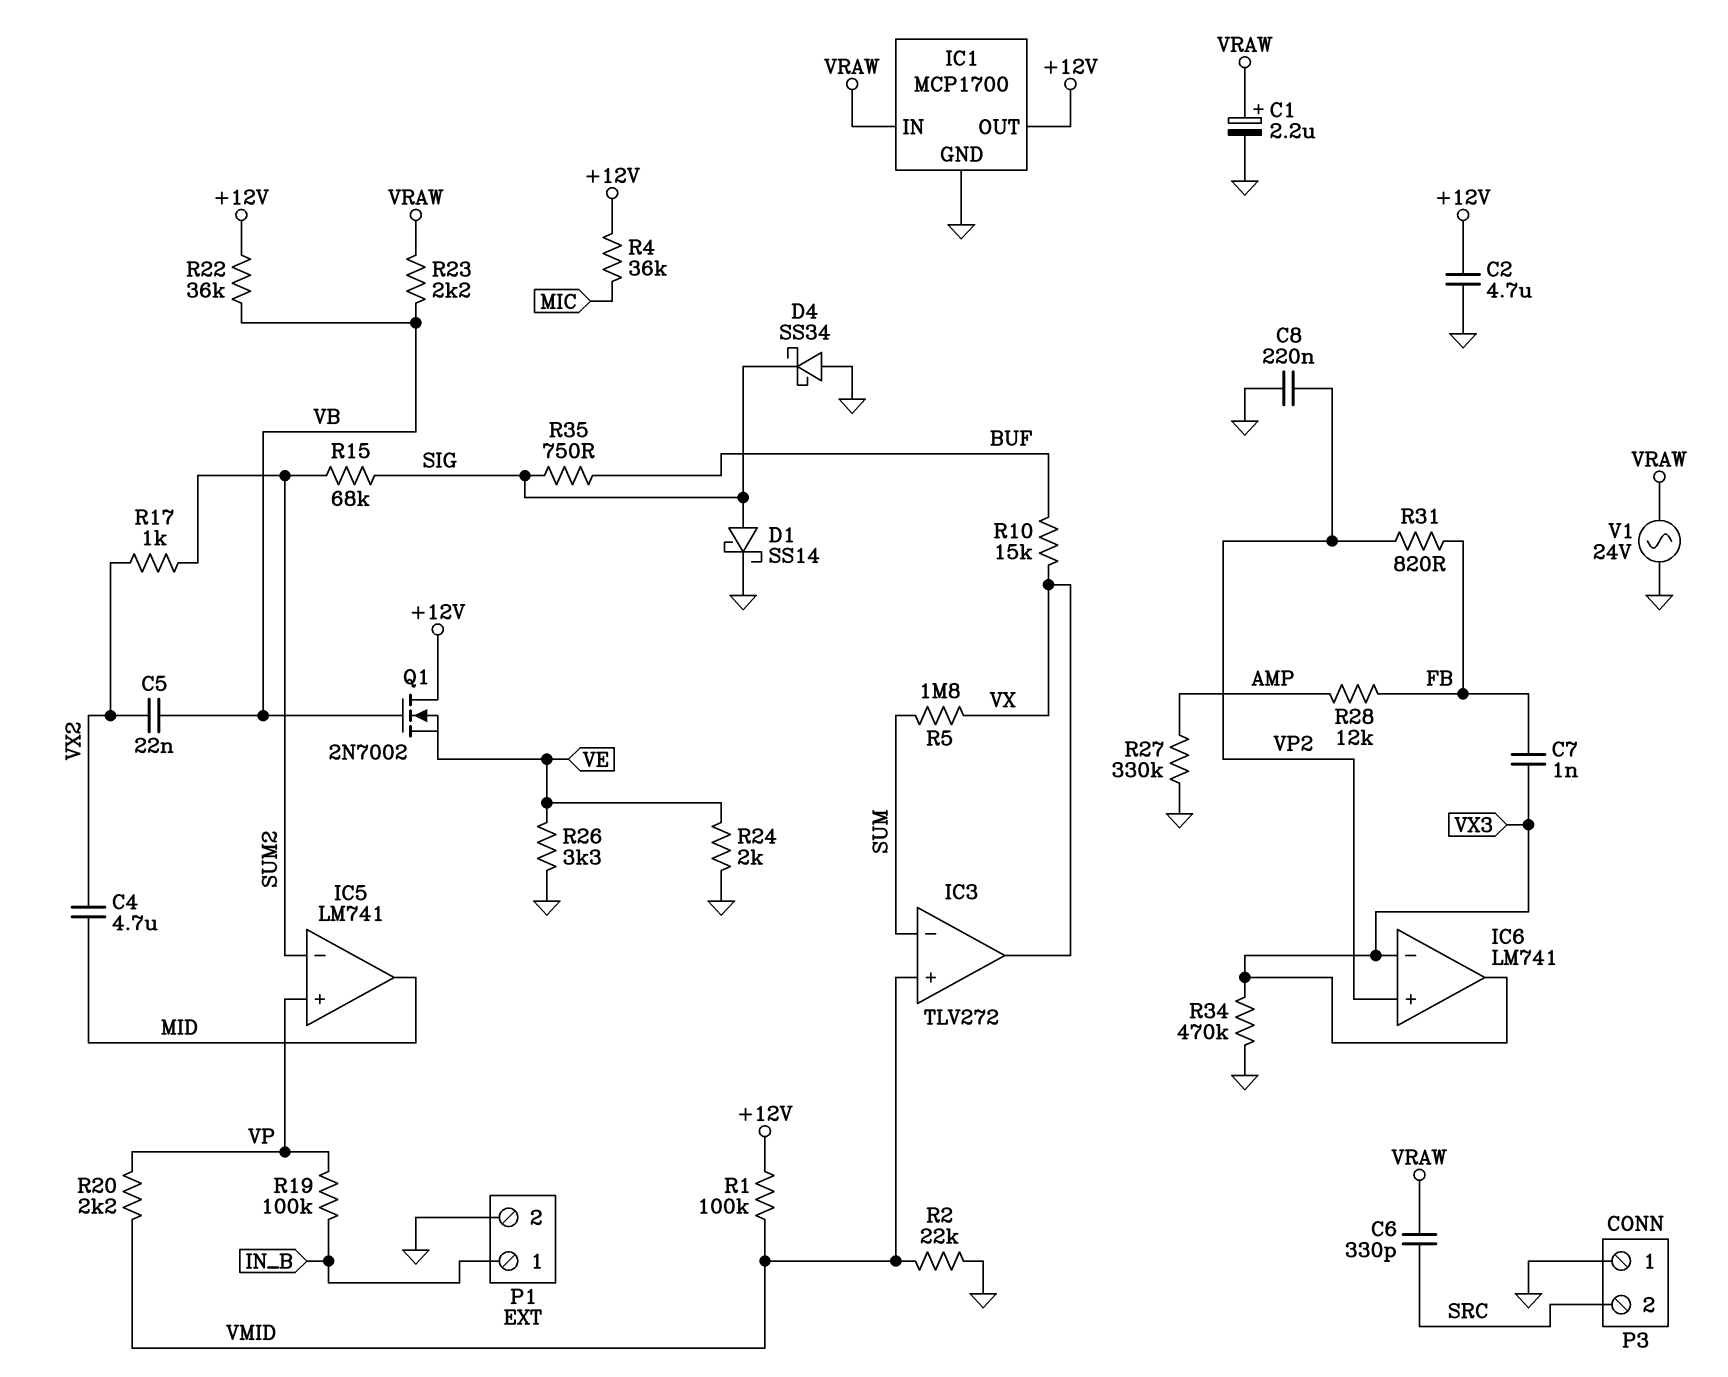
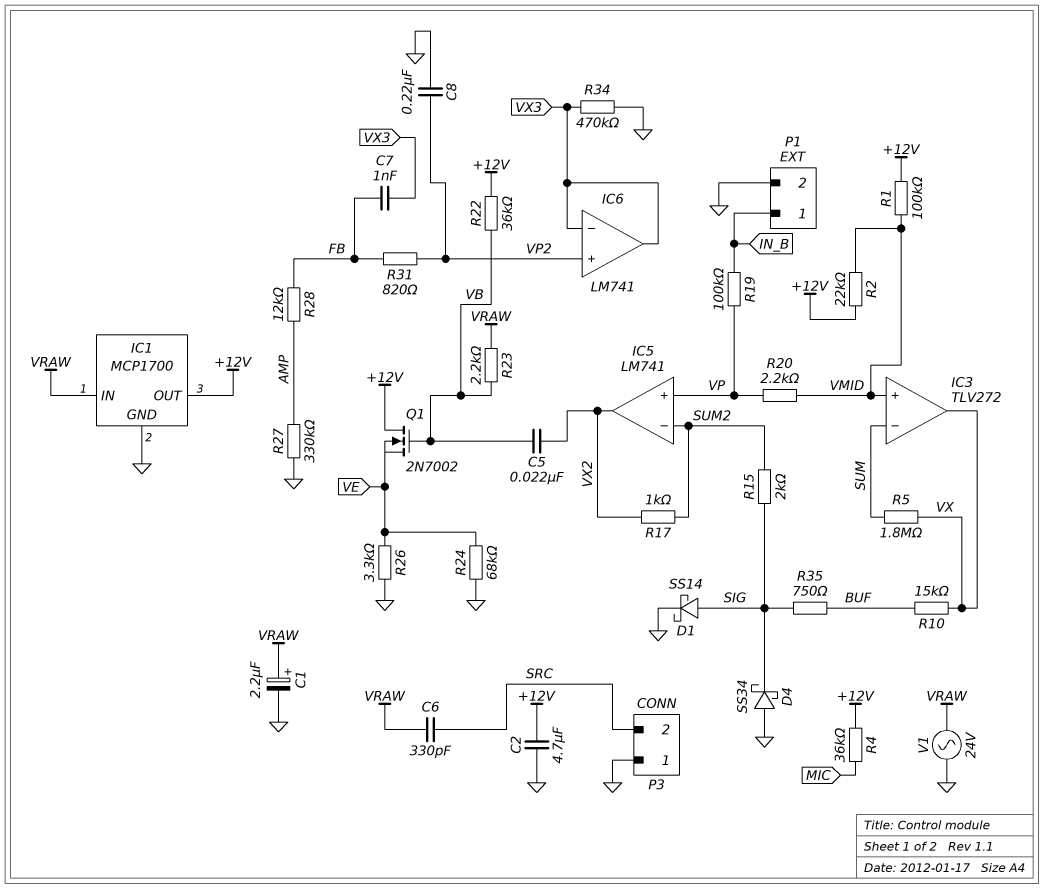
C4: 4.7uF (MID, VX2) -> none
IC5 pin out: MID -> VX2
R2: 22k (GND, VMID) -> 22k (+12V, VMID)
R15: 68k (SIG, SUM2) -> 2k (SIG, SUM2)
R24: 2k (GND, VE) -> 68k (GND, VE)

